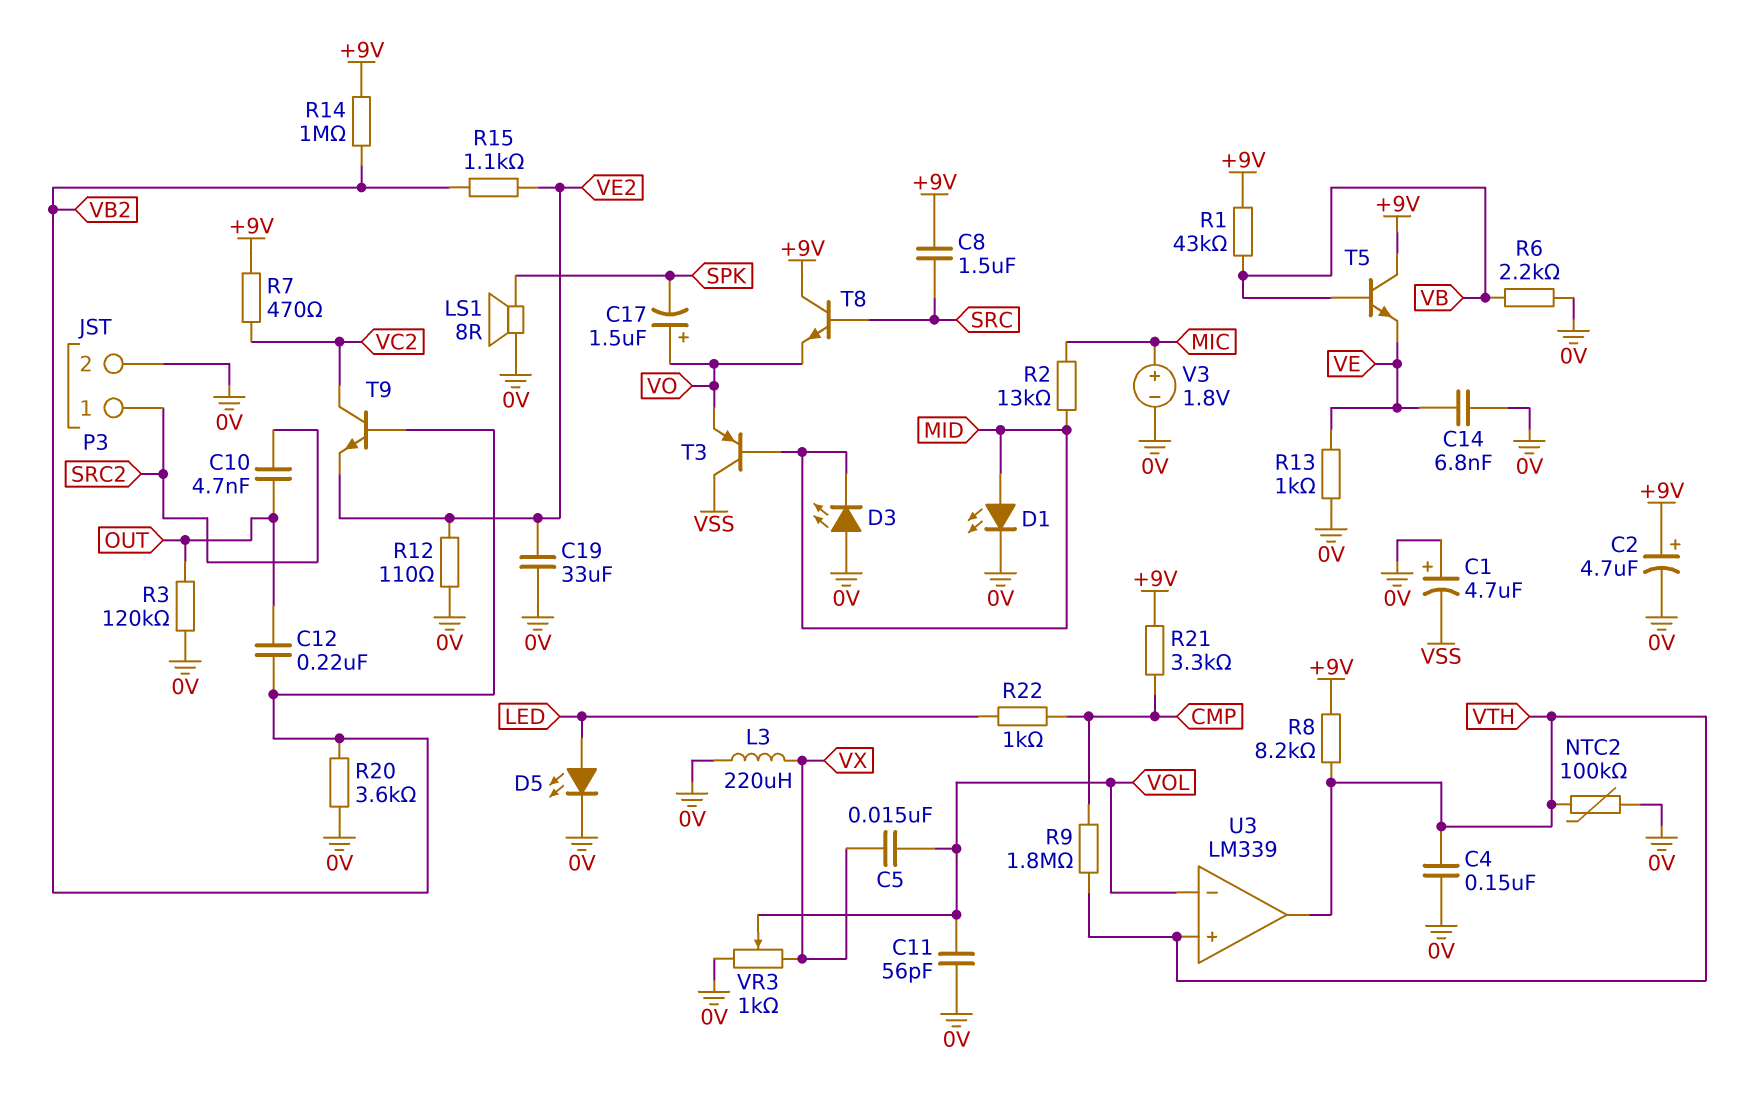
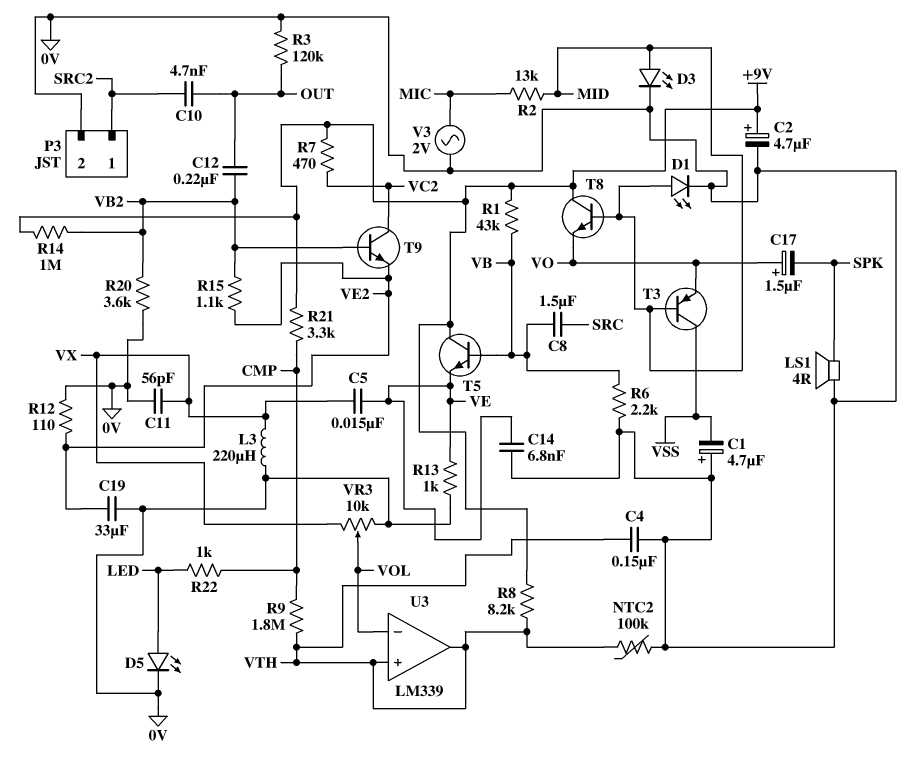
C5: 15nF (VOL, VX) -> 15nF (VE, VX)
C8: 1.5uF (+9V, SRC) -> 1.5uF (SRC, VB)
C11: 56pF (0V, VOL) -> 56pF (0V, VX)
D3: LED (A 0V, K MID) -> LED (A MID, K 0V)
LS1: speaker 8R (0V, SPK) -> speaker 4R (0V, SPK)
T8: NPN (B SRC, C +9V, E VO) -> NPN (B MID, C +9V, E VO)
V3: 1.8V (plus MIC, minus 0V) -> AC 2V (0V, MIC)
VR3: 1k (0V, VX, wiper VOL) -> 10k (0V, VX, wiper VOL)

